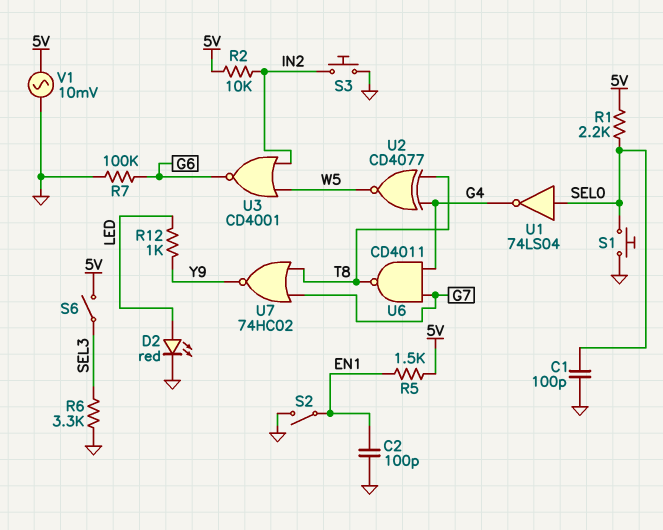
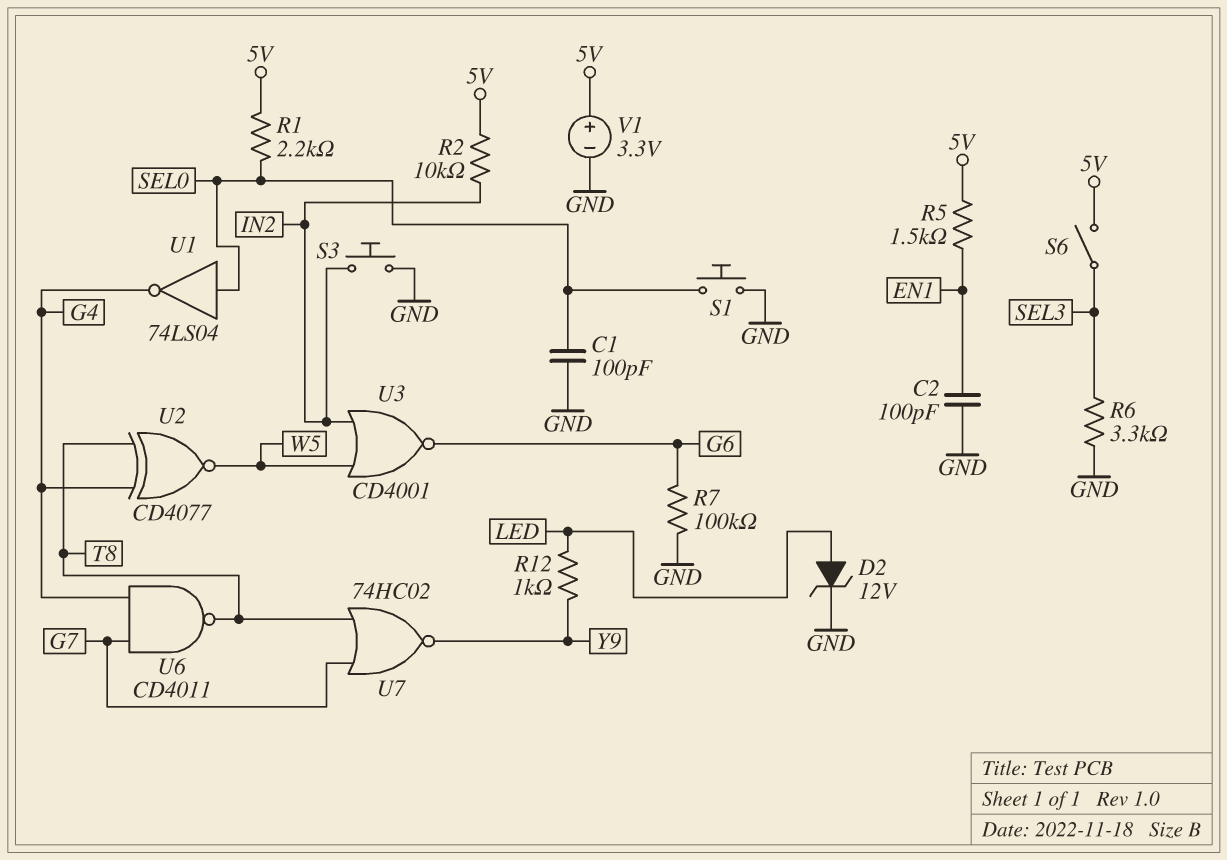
D2: LED red (A LED, K GND) -> zener 12V (A LED, K GND)
S2: switch (EN1, GND) -> none
V1: AC 10mV (5V, GND) -> 3.3V (plus 5V, minus GND)

